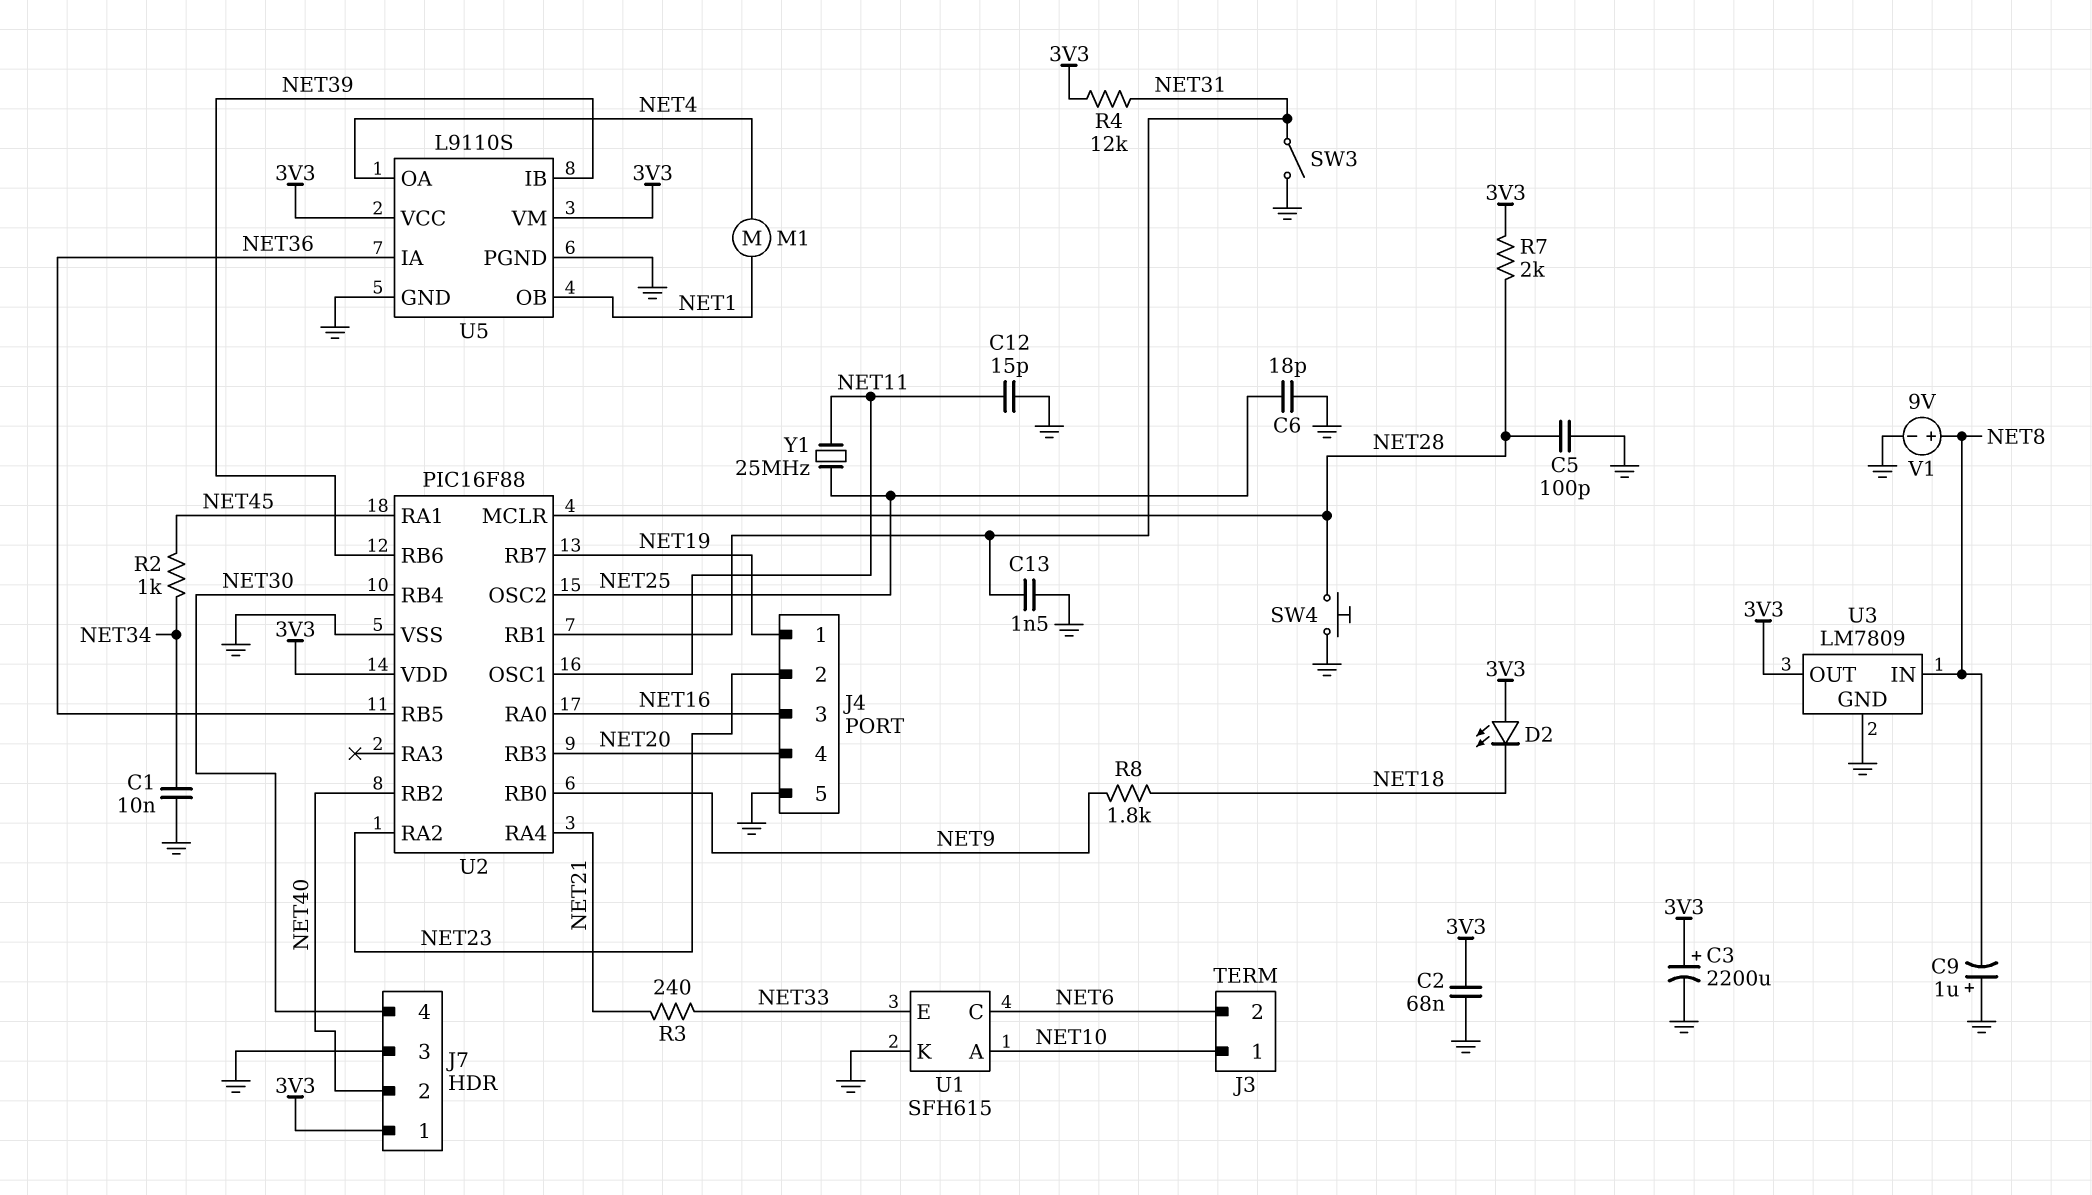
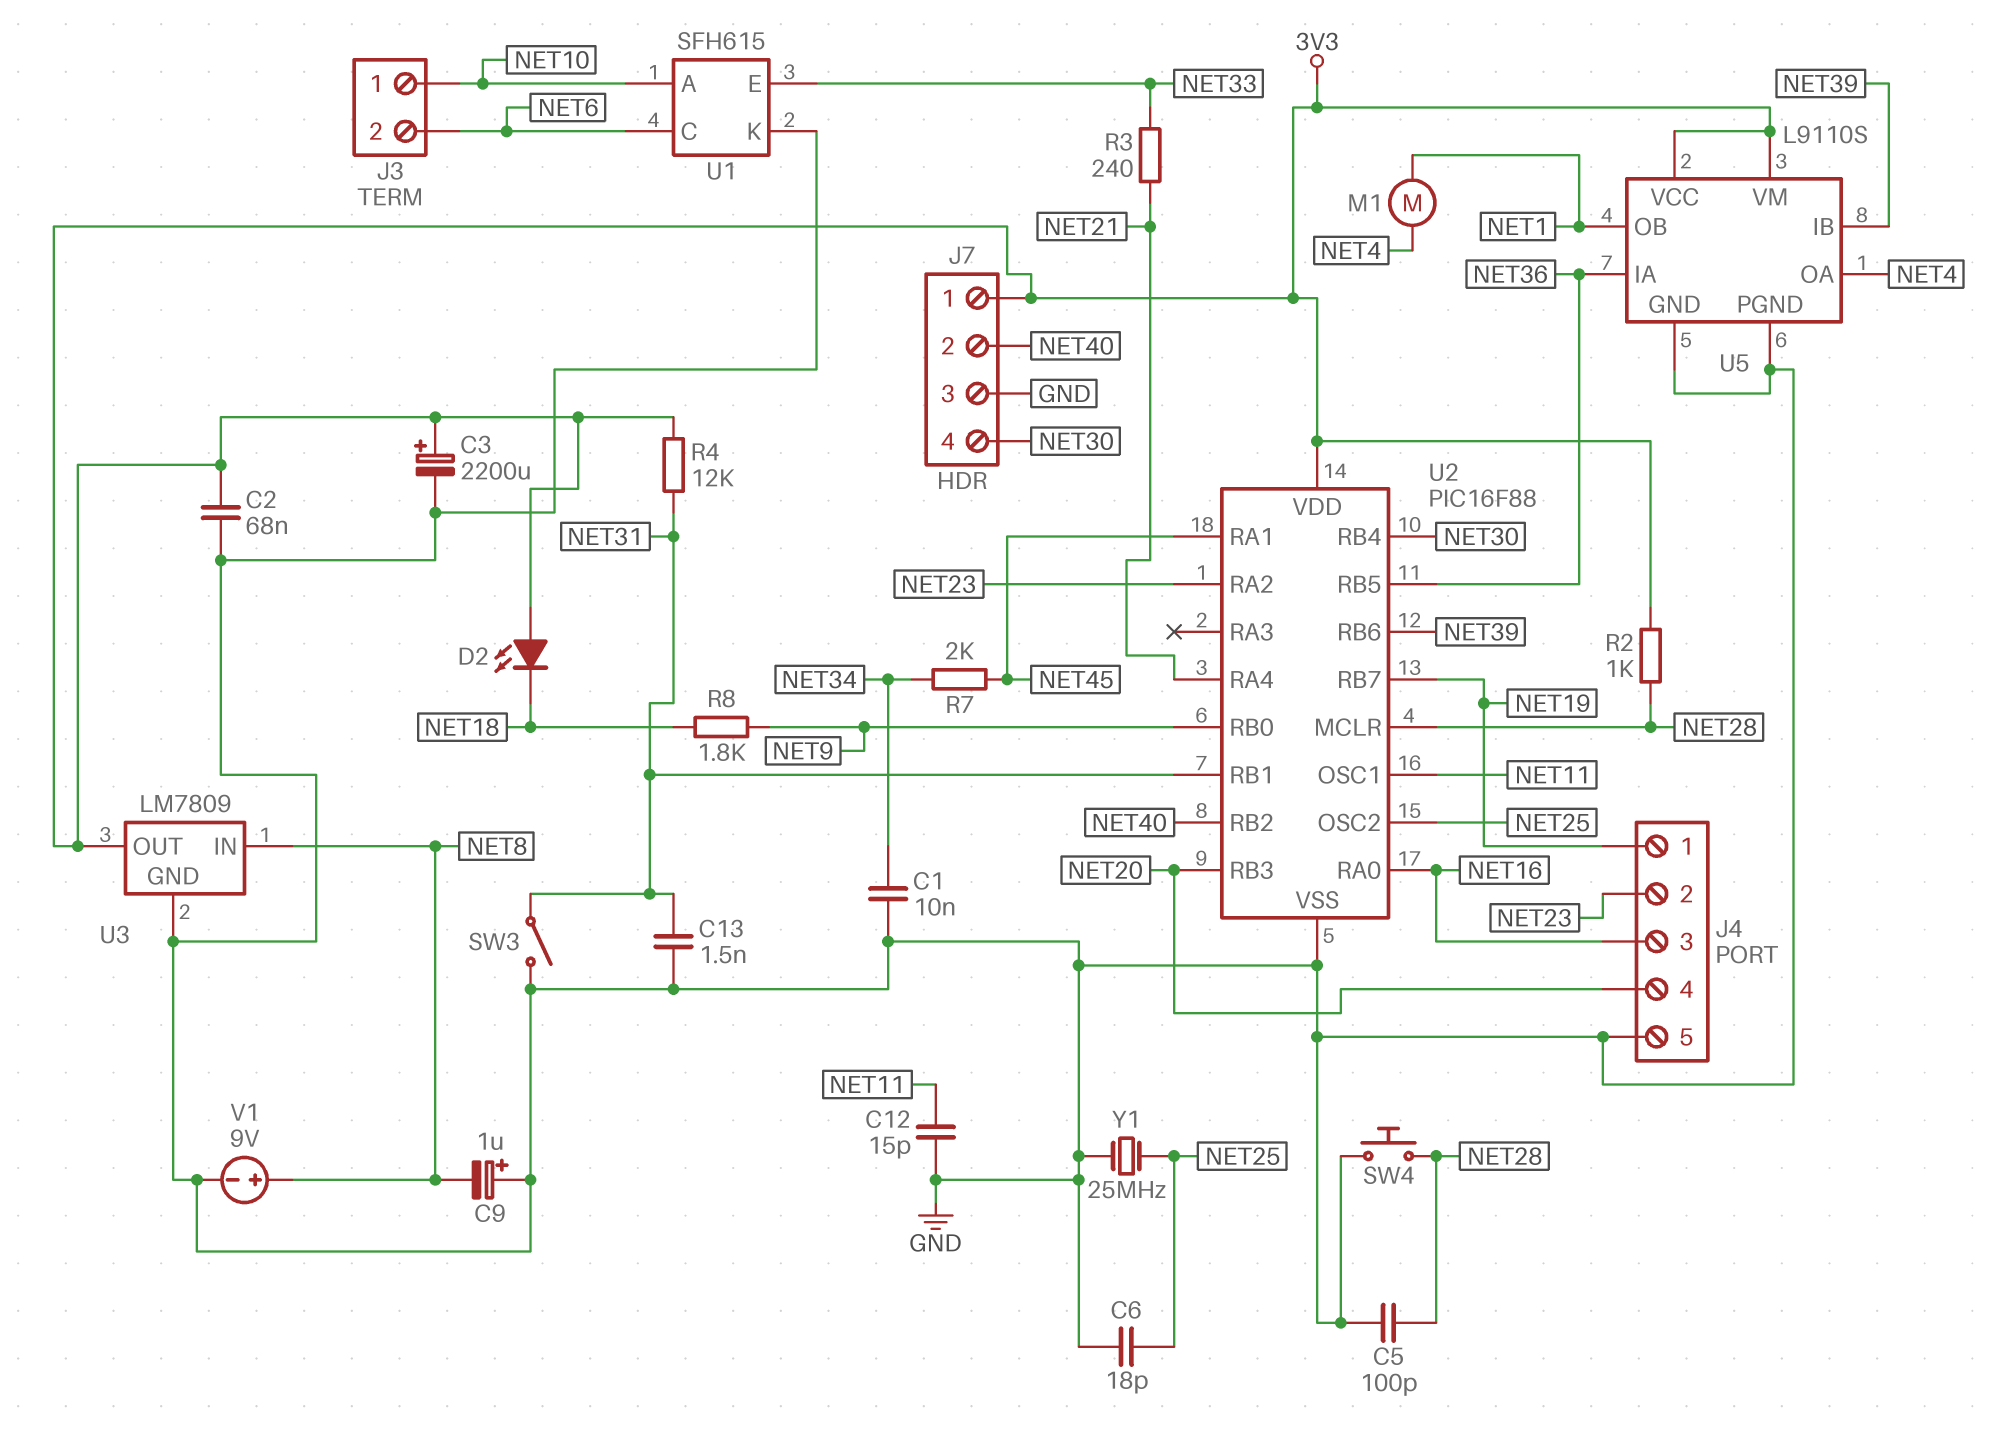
R2: 1k (NET34, NET45) -> 1k (3V3, NET28)
R7: 2k (3V3, NET28) -> 2k (NET34, NET45)
Y1: 25MHz (NET11, NET25) -> 25MHz (GND, NET25)

